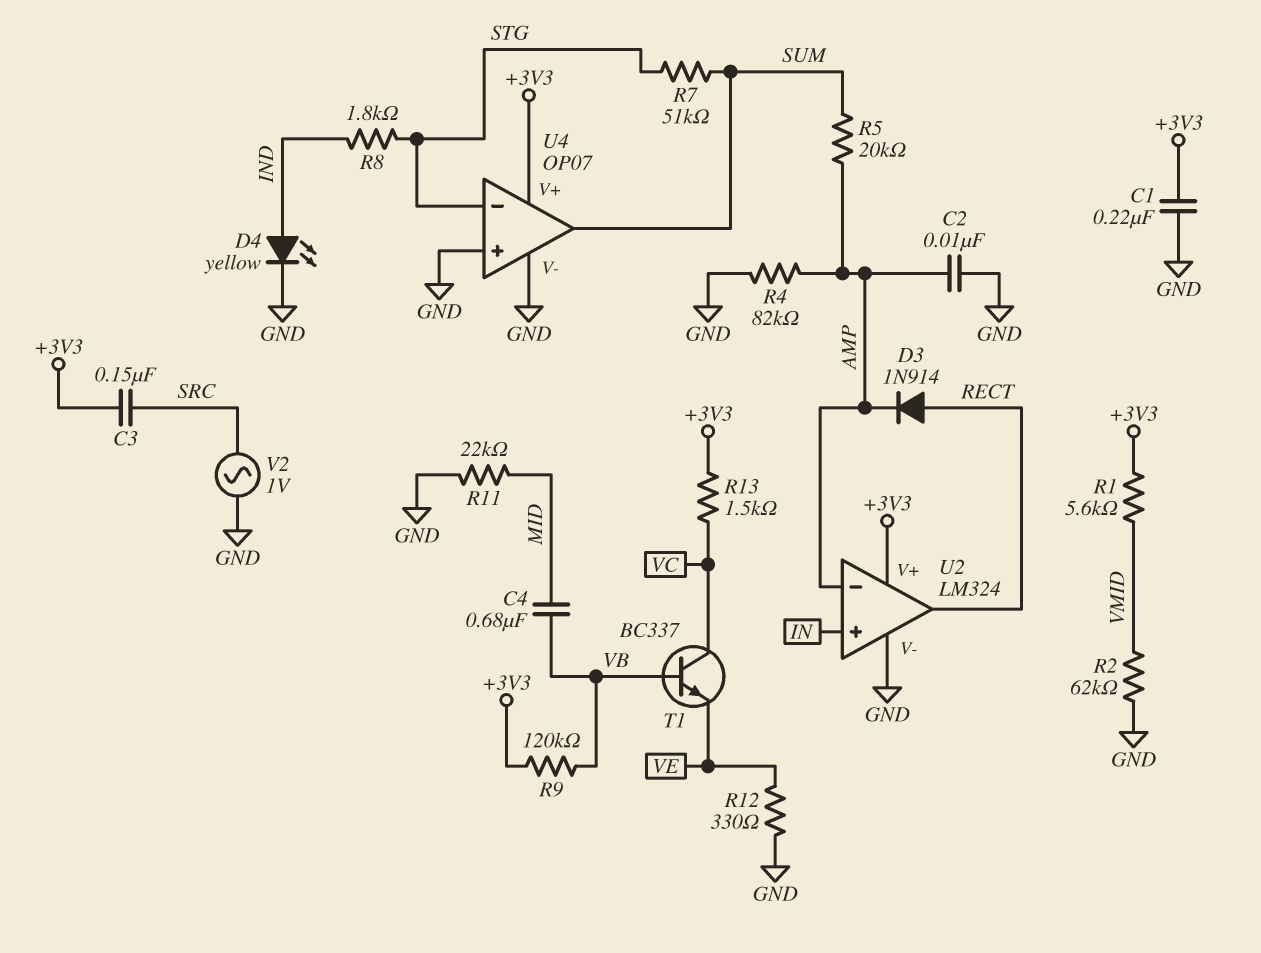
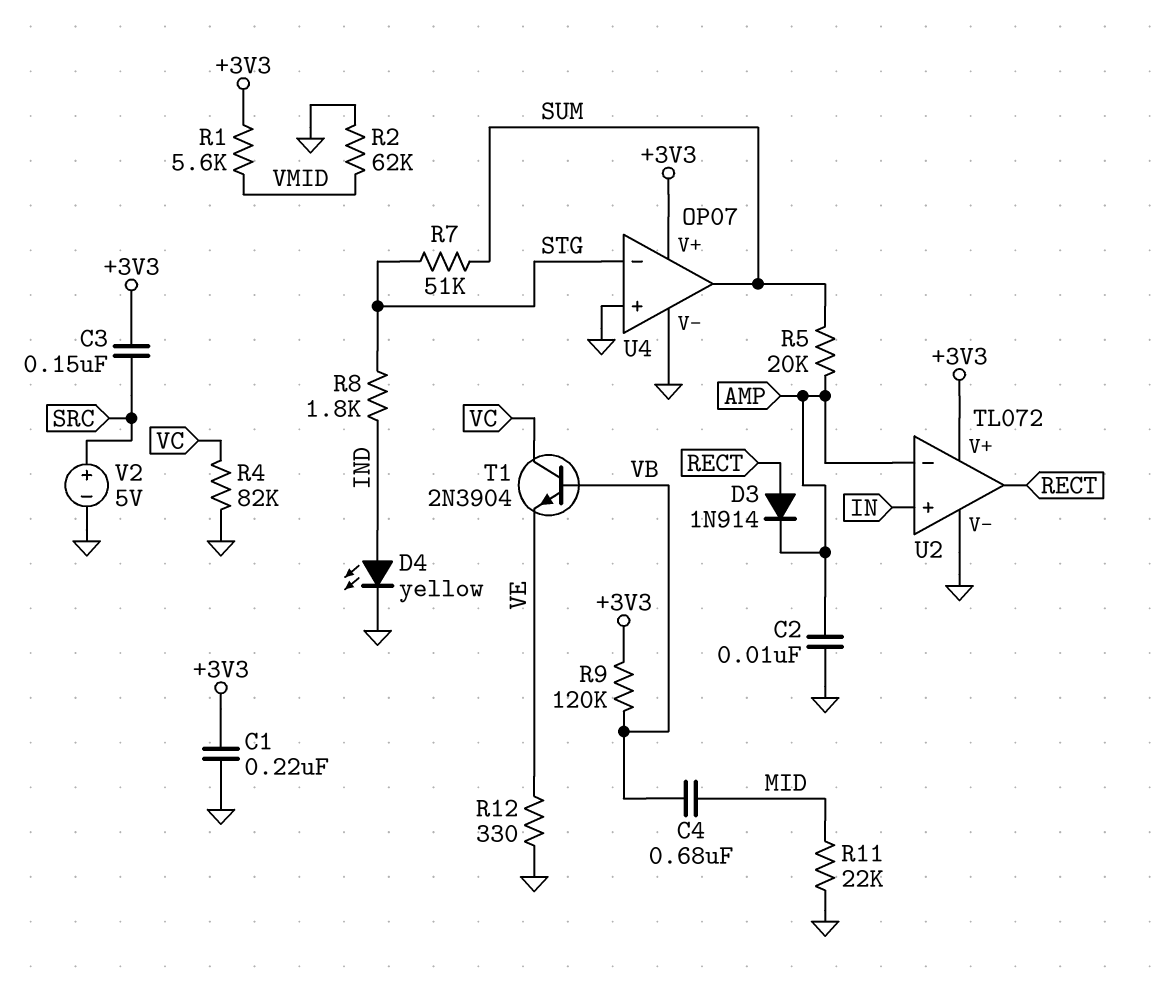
R4: 82k (AMP, GND) -> 82k (GND, VC)
R13: 1.5k (+3V3, VC) -> none
T1: NPN BC337 (B VB, C VC, E VE) -> NPN 2N3904 (B VB, C VC, E VE)
U2: LM324 -> TL072
V2: AC 1V (GND, SRC) -> 5V (plus SRC, minus GND)

